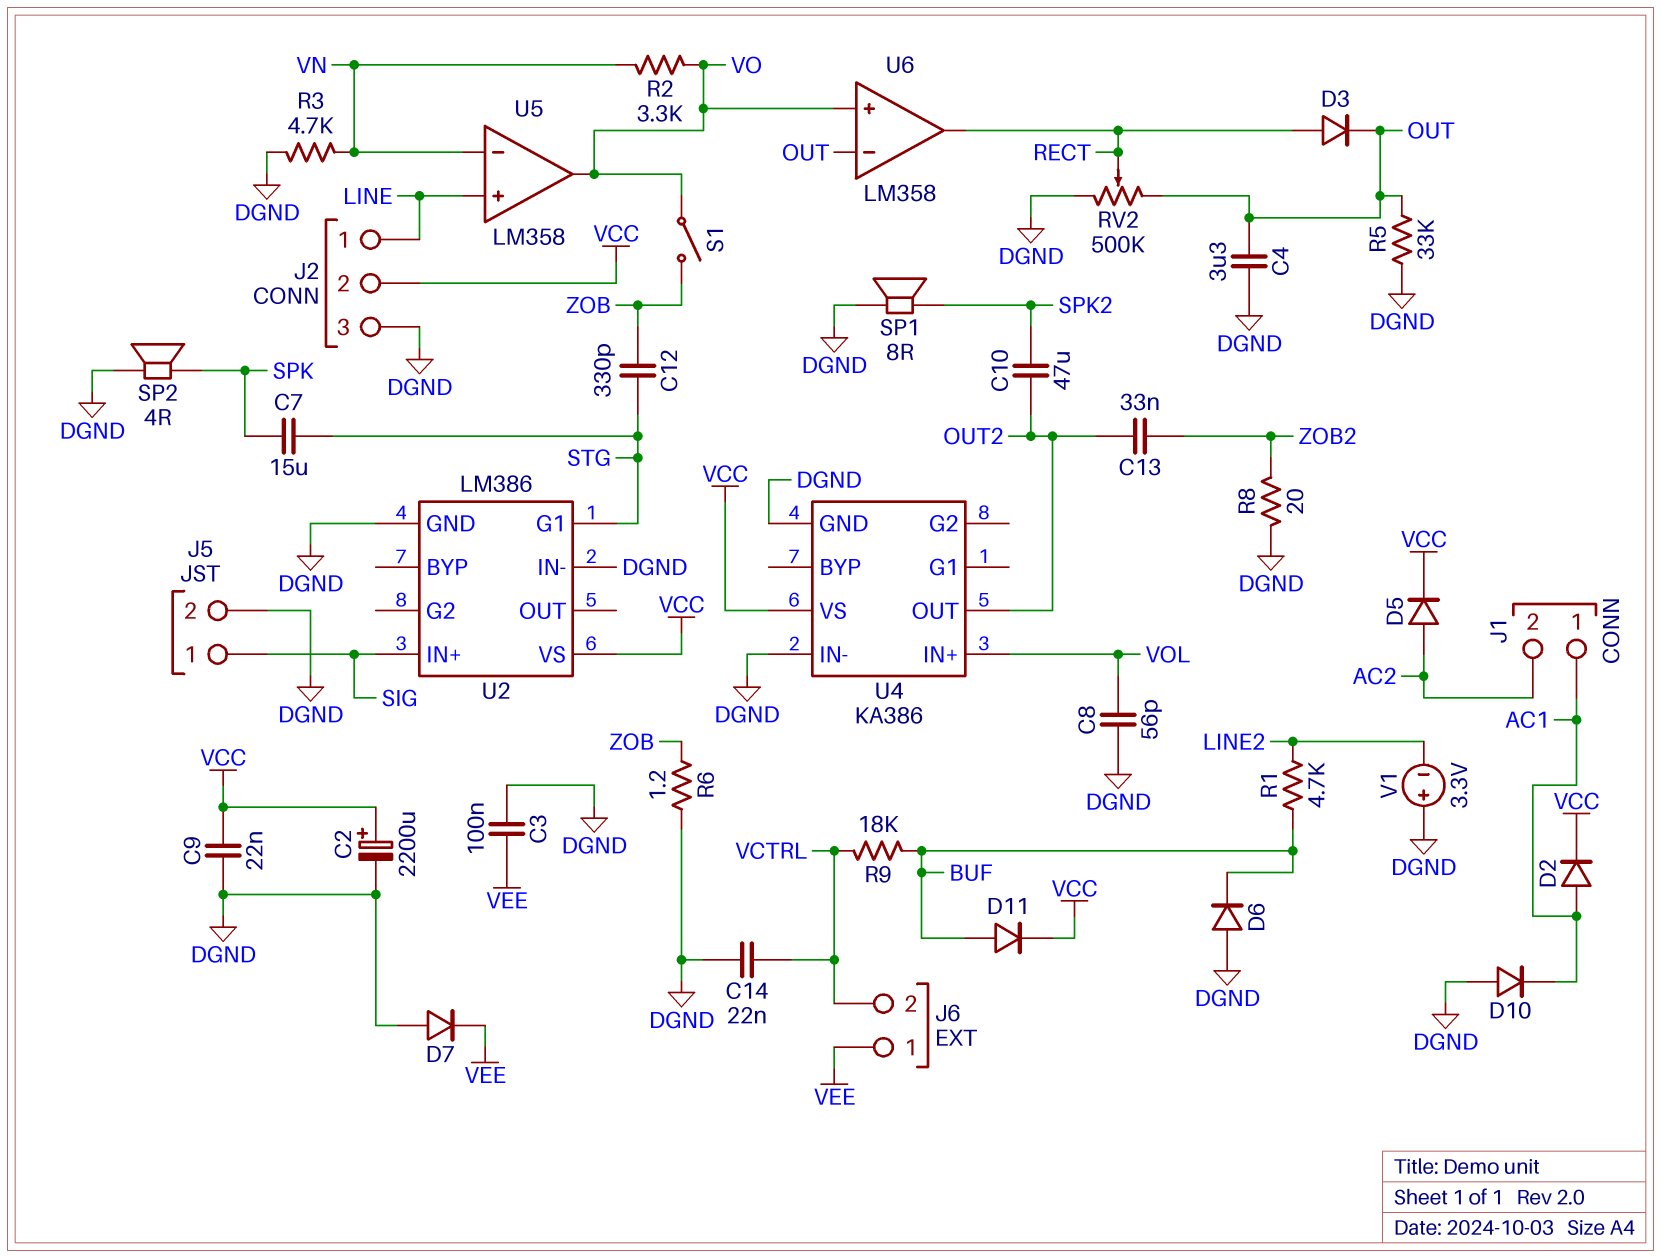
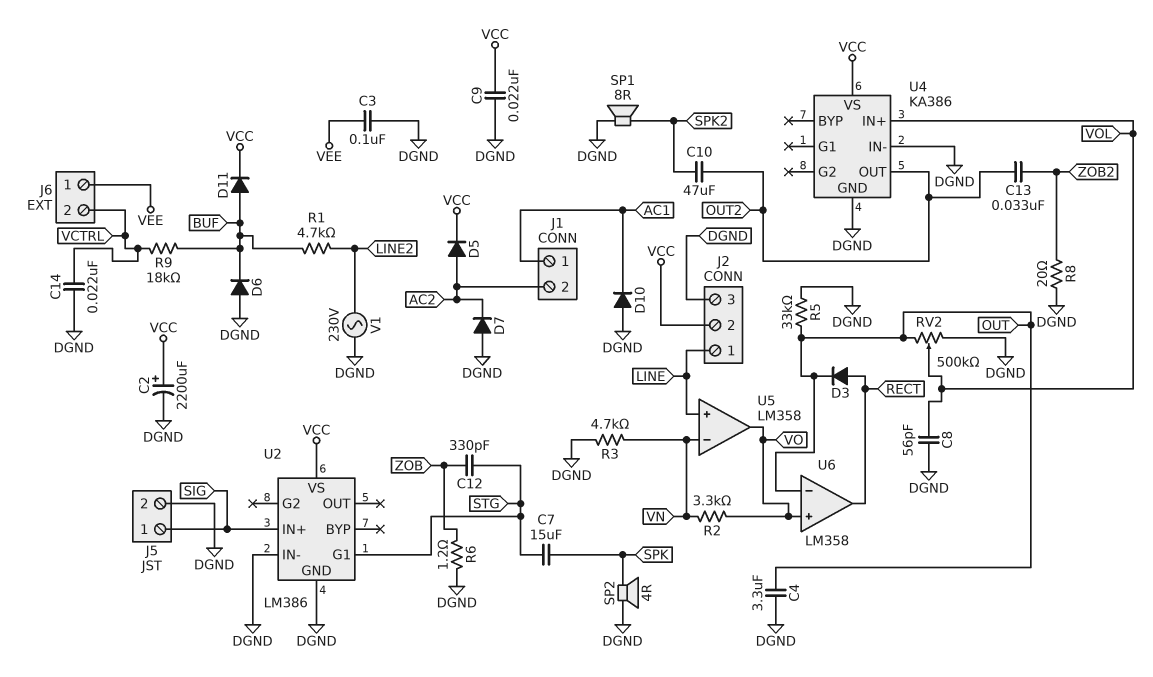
D2: diode (A AC1, K VCC) -> none
D7: diode (A DGND, K VEE) -> diode (A DGND, K AC2)
RV2: 500k (DGND, OUT, wiper RECT) -> 500k (DGND, OUT, wiper VOL)
S1: switch (VO, ZOB) -> none
V1: 3.3V (plus DGND, minus LINE2) -> AC 230V (DGND, LINE2)

